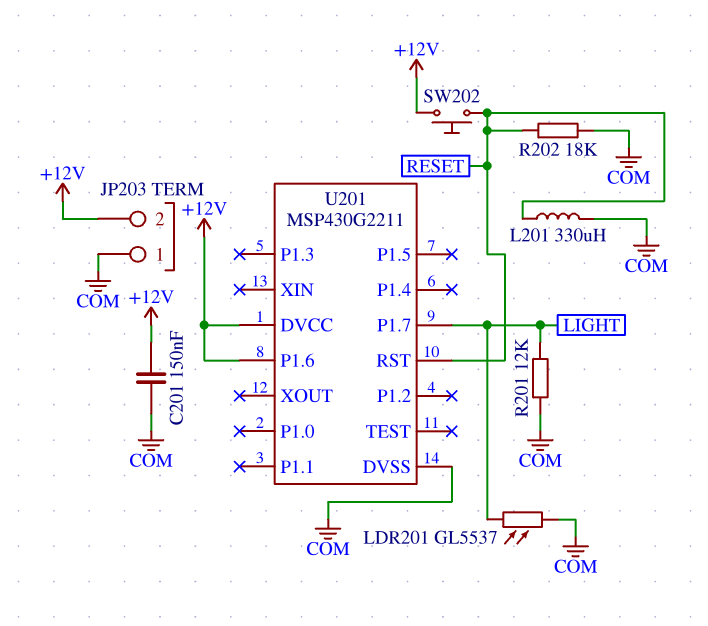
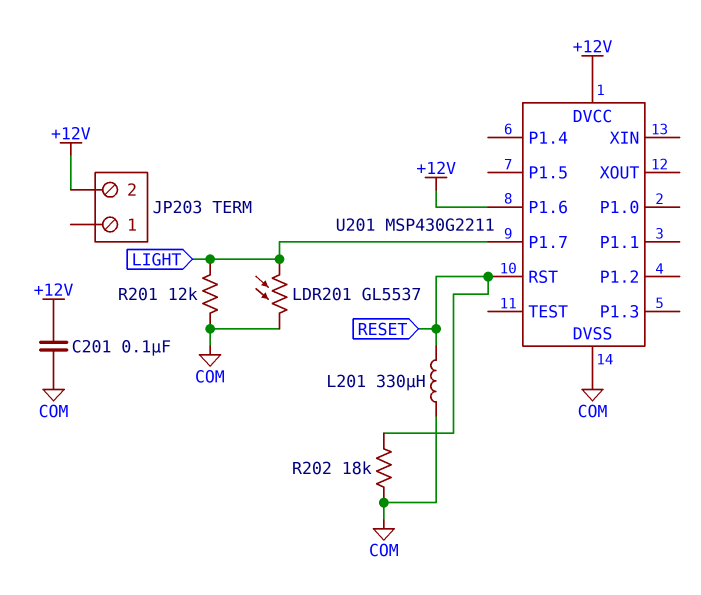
C201: 150nF (+12V, COM) -> 100nF (+12V, COM)
JP203 pin 1: COM -> none
SW202: button (+12V, RESET) -> none

